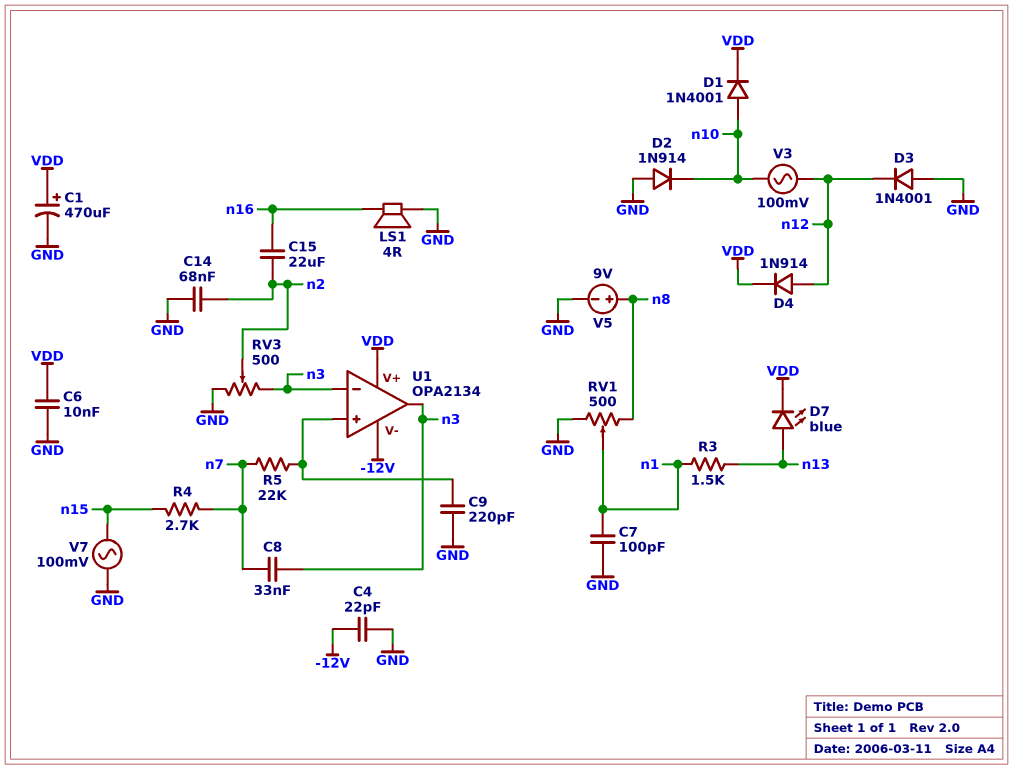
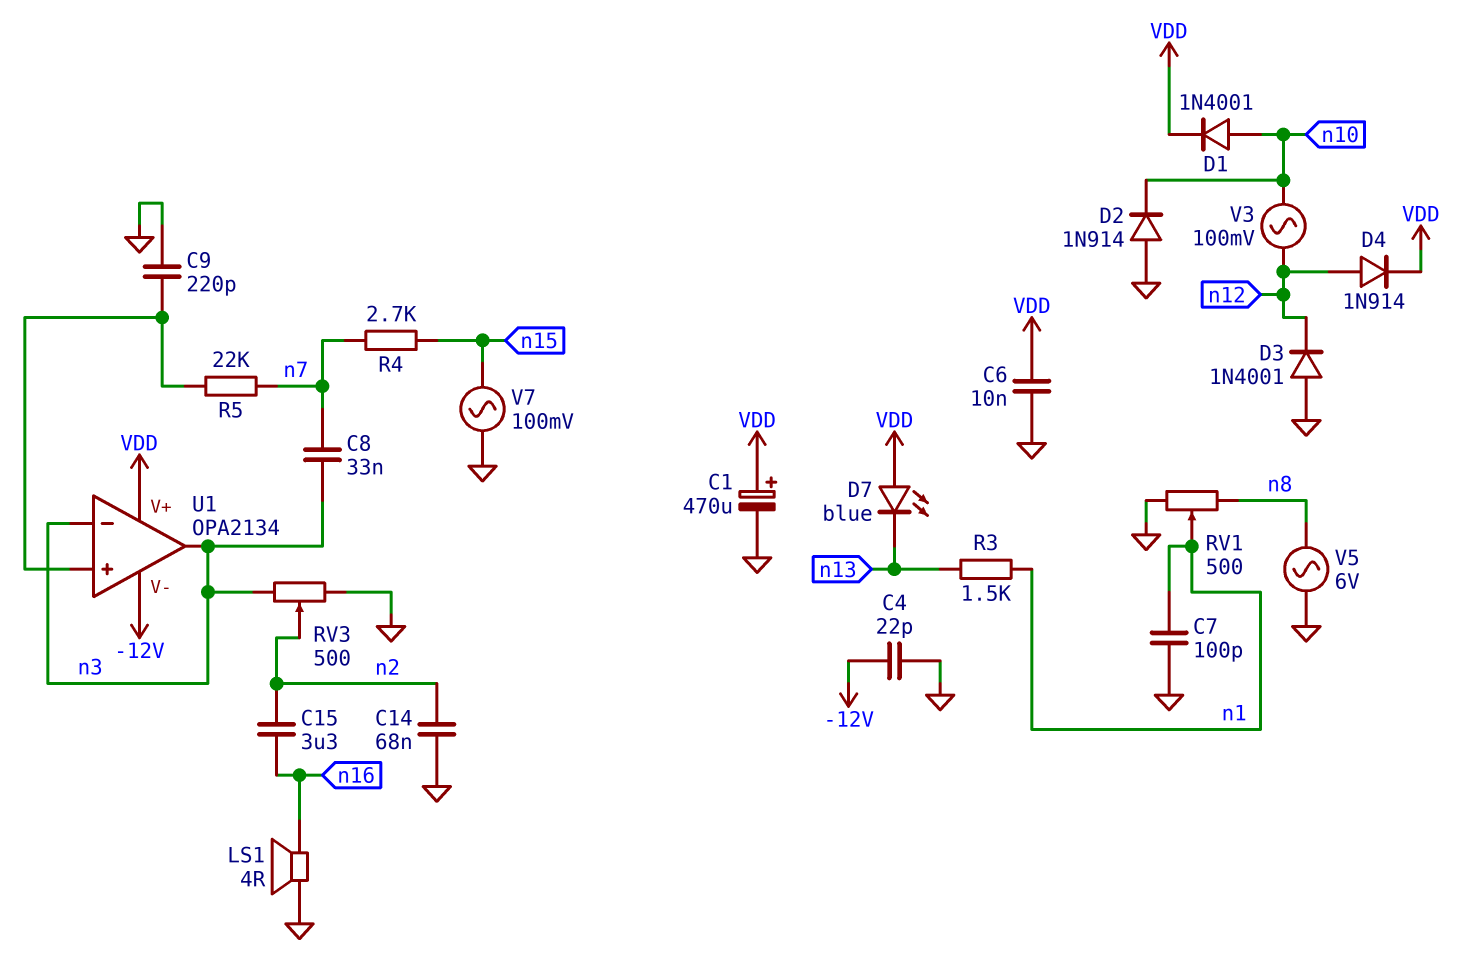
C15: 22uF (n2, n16) -> 3.3uF (n2, n16)
D7: LED blue (A n13, K VDD) -> LED blue (A VDD, K n13)
V5: 9V (plus n8, minus GND) -> AC 6V (GND, n8)

